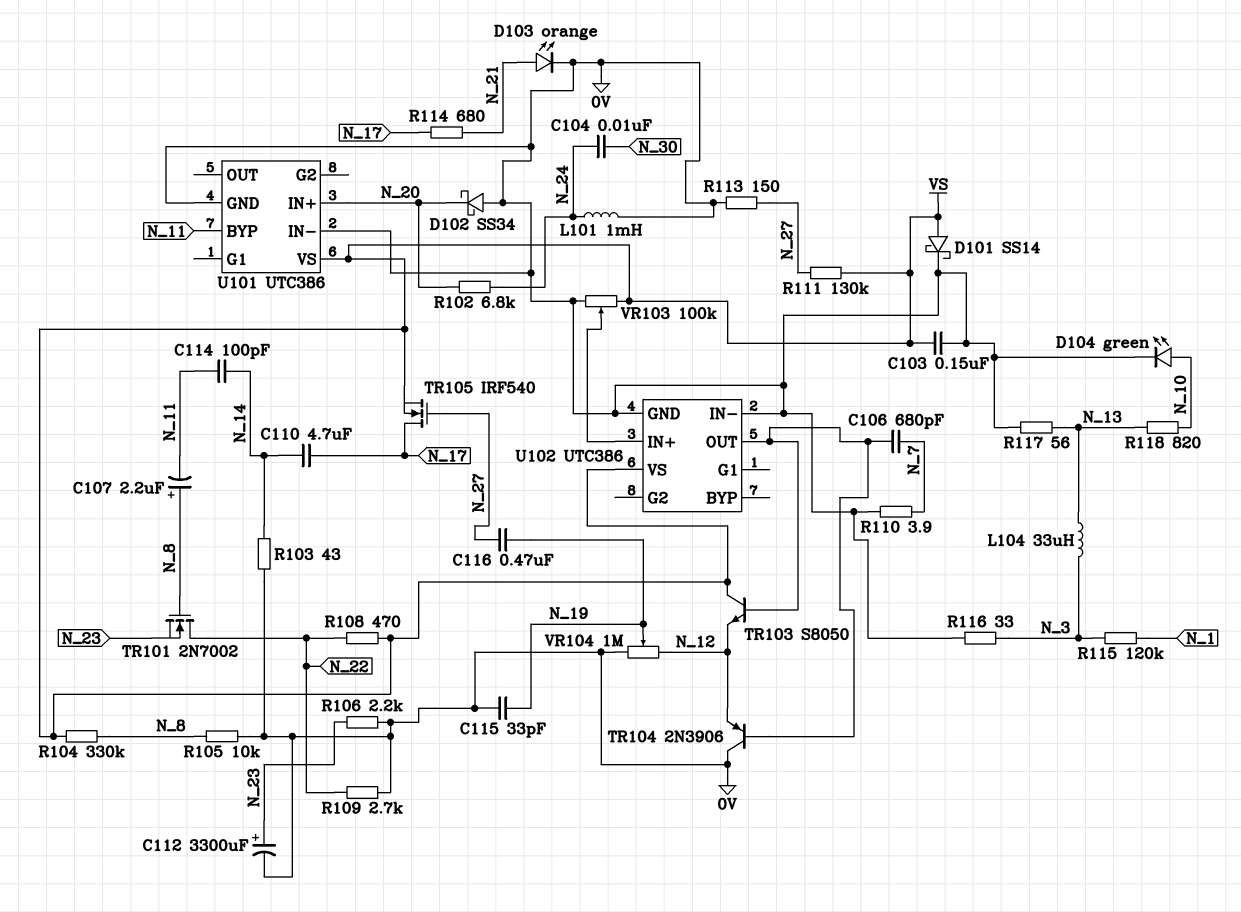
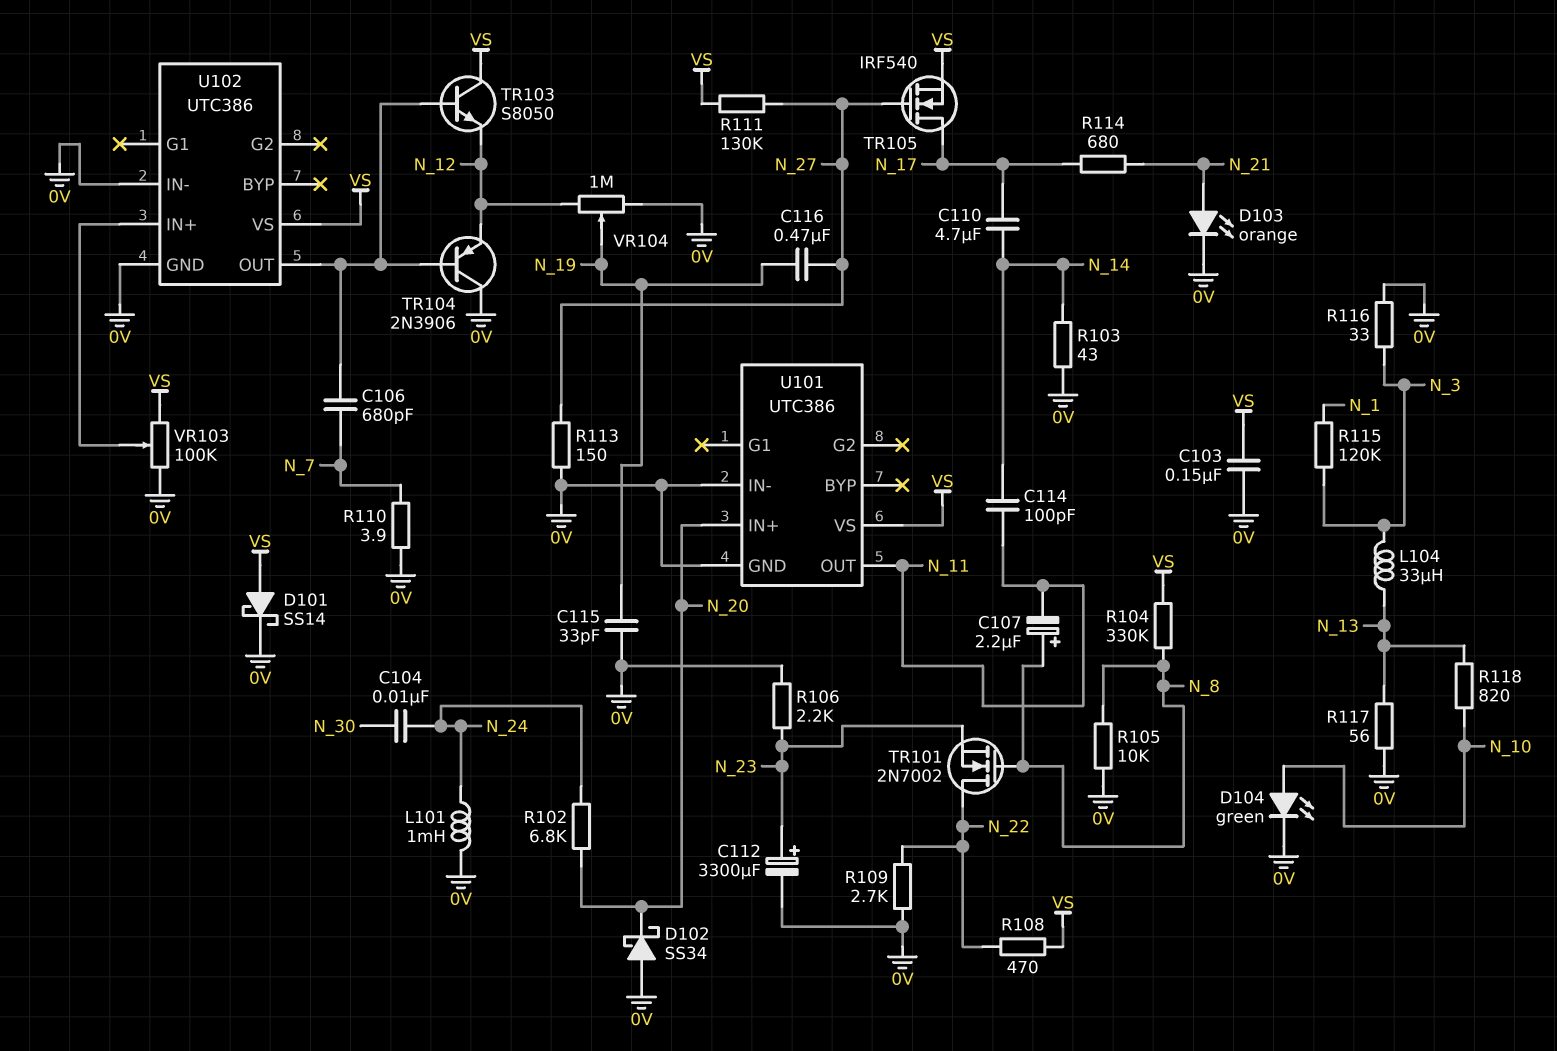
U101 pin BYP: N_11 -> none
U101 pin OUT: none -> N_11

